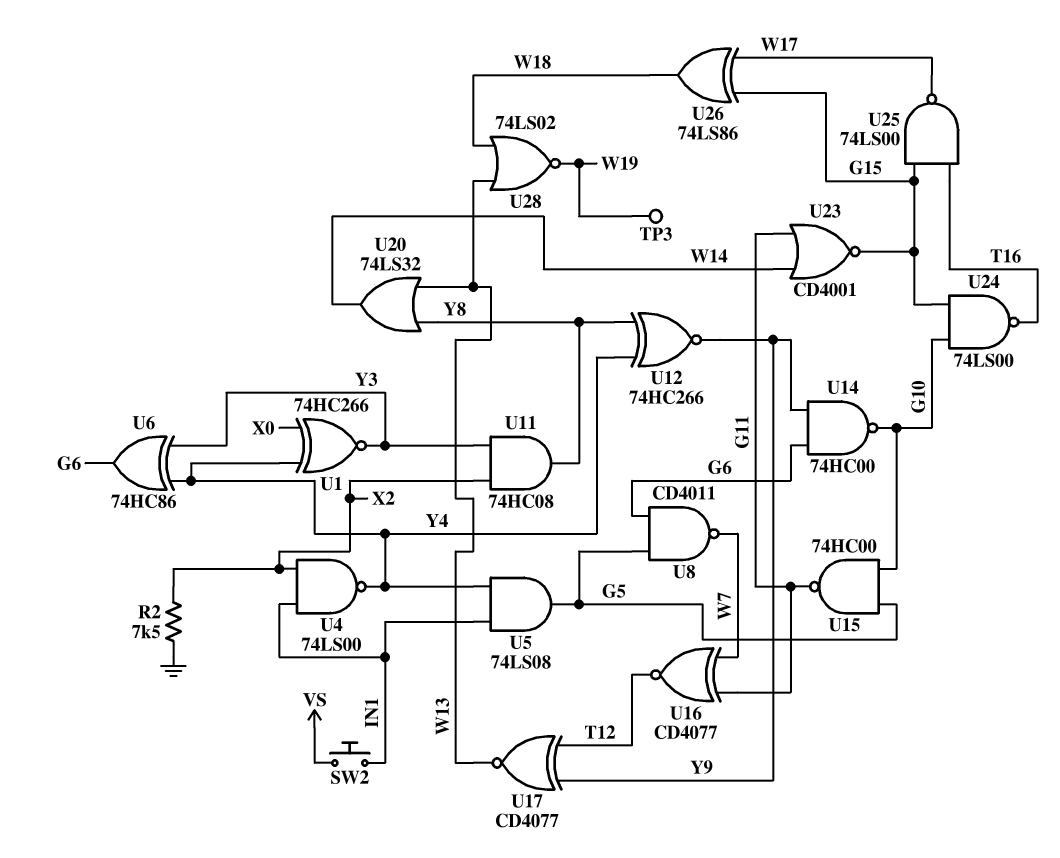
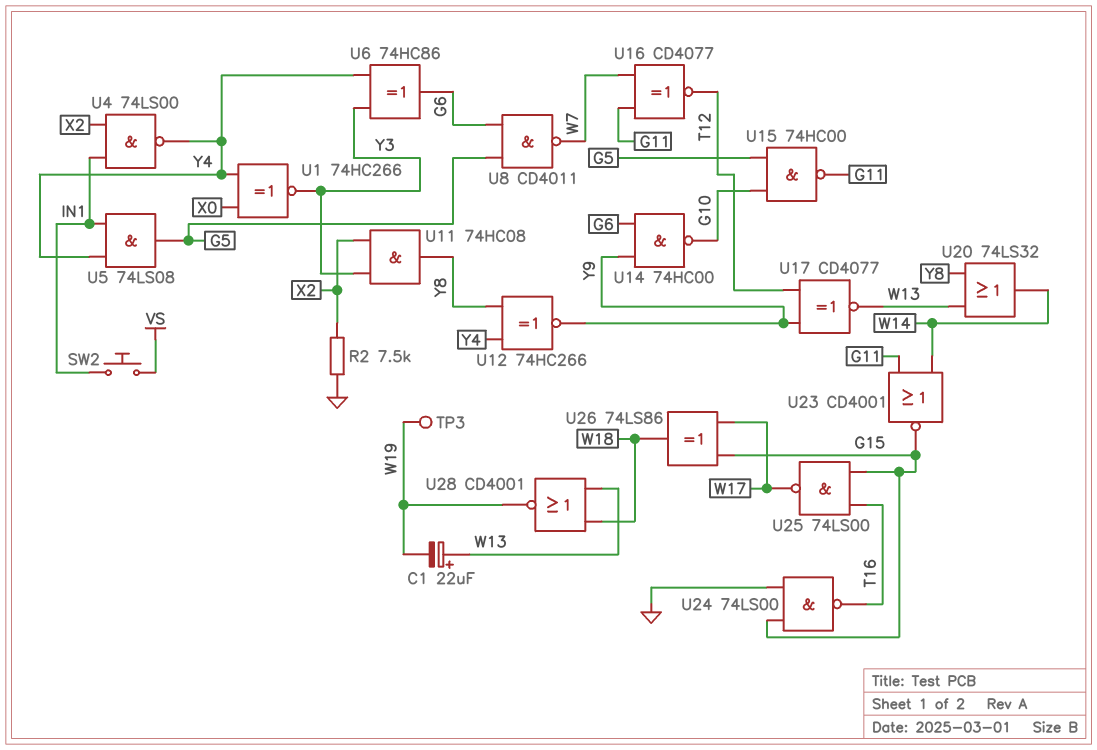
C1: none -> 22uF (plus W13, minus W19)
U24: NAND 74LS00 (in G10, in G15, out T16) -> NAND 74LS00 (in G15, in GND, out T16)
U28: NOR 74LS02 (in W13, in W18, out W19) -> NOR CD4001 (in W13, in W18, out W19)

